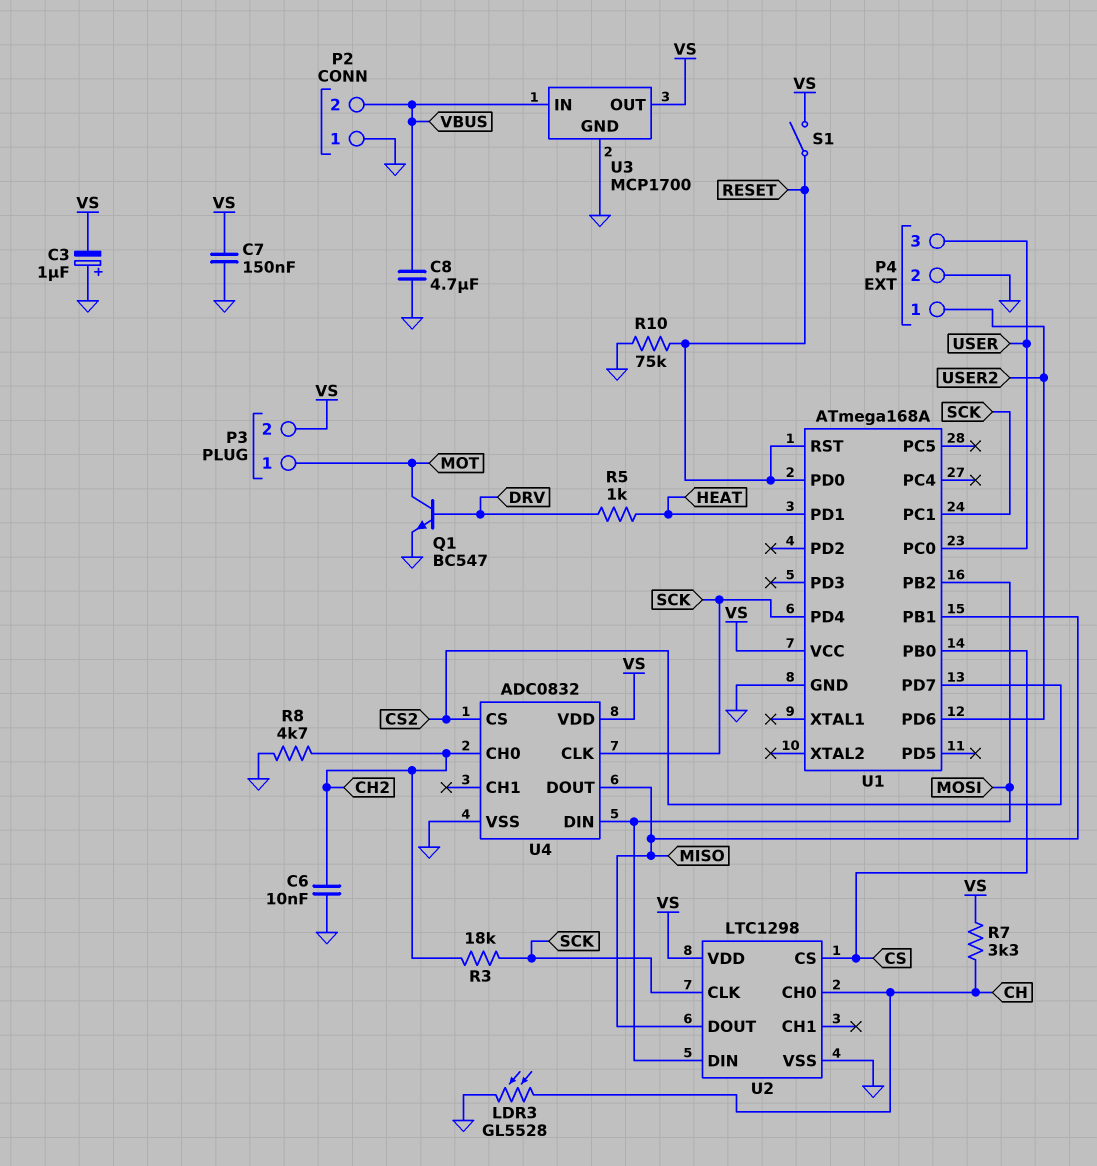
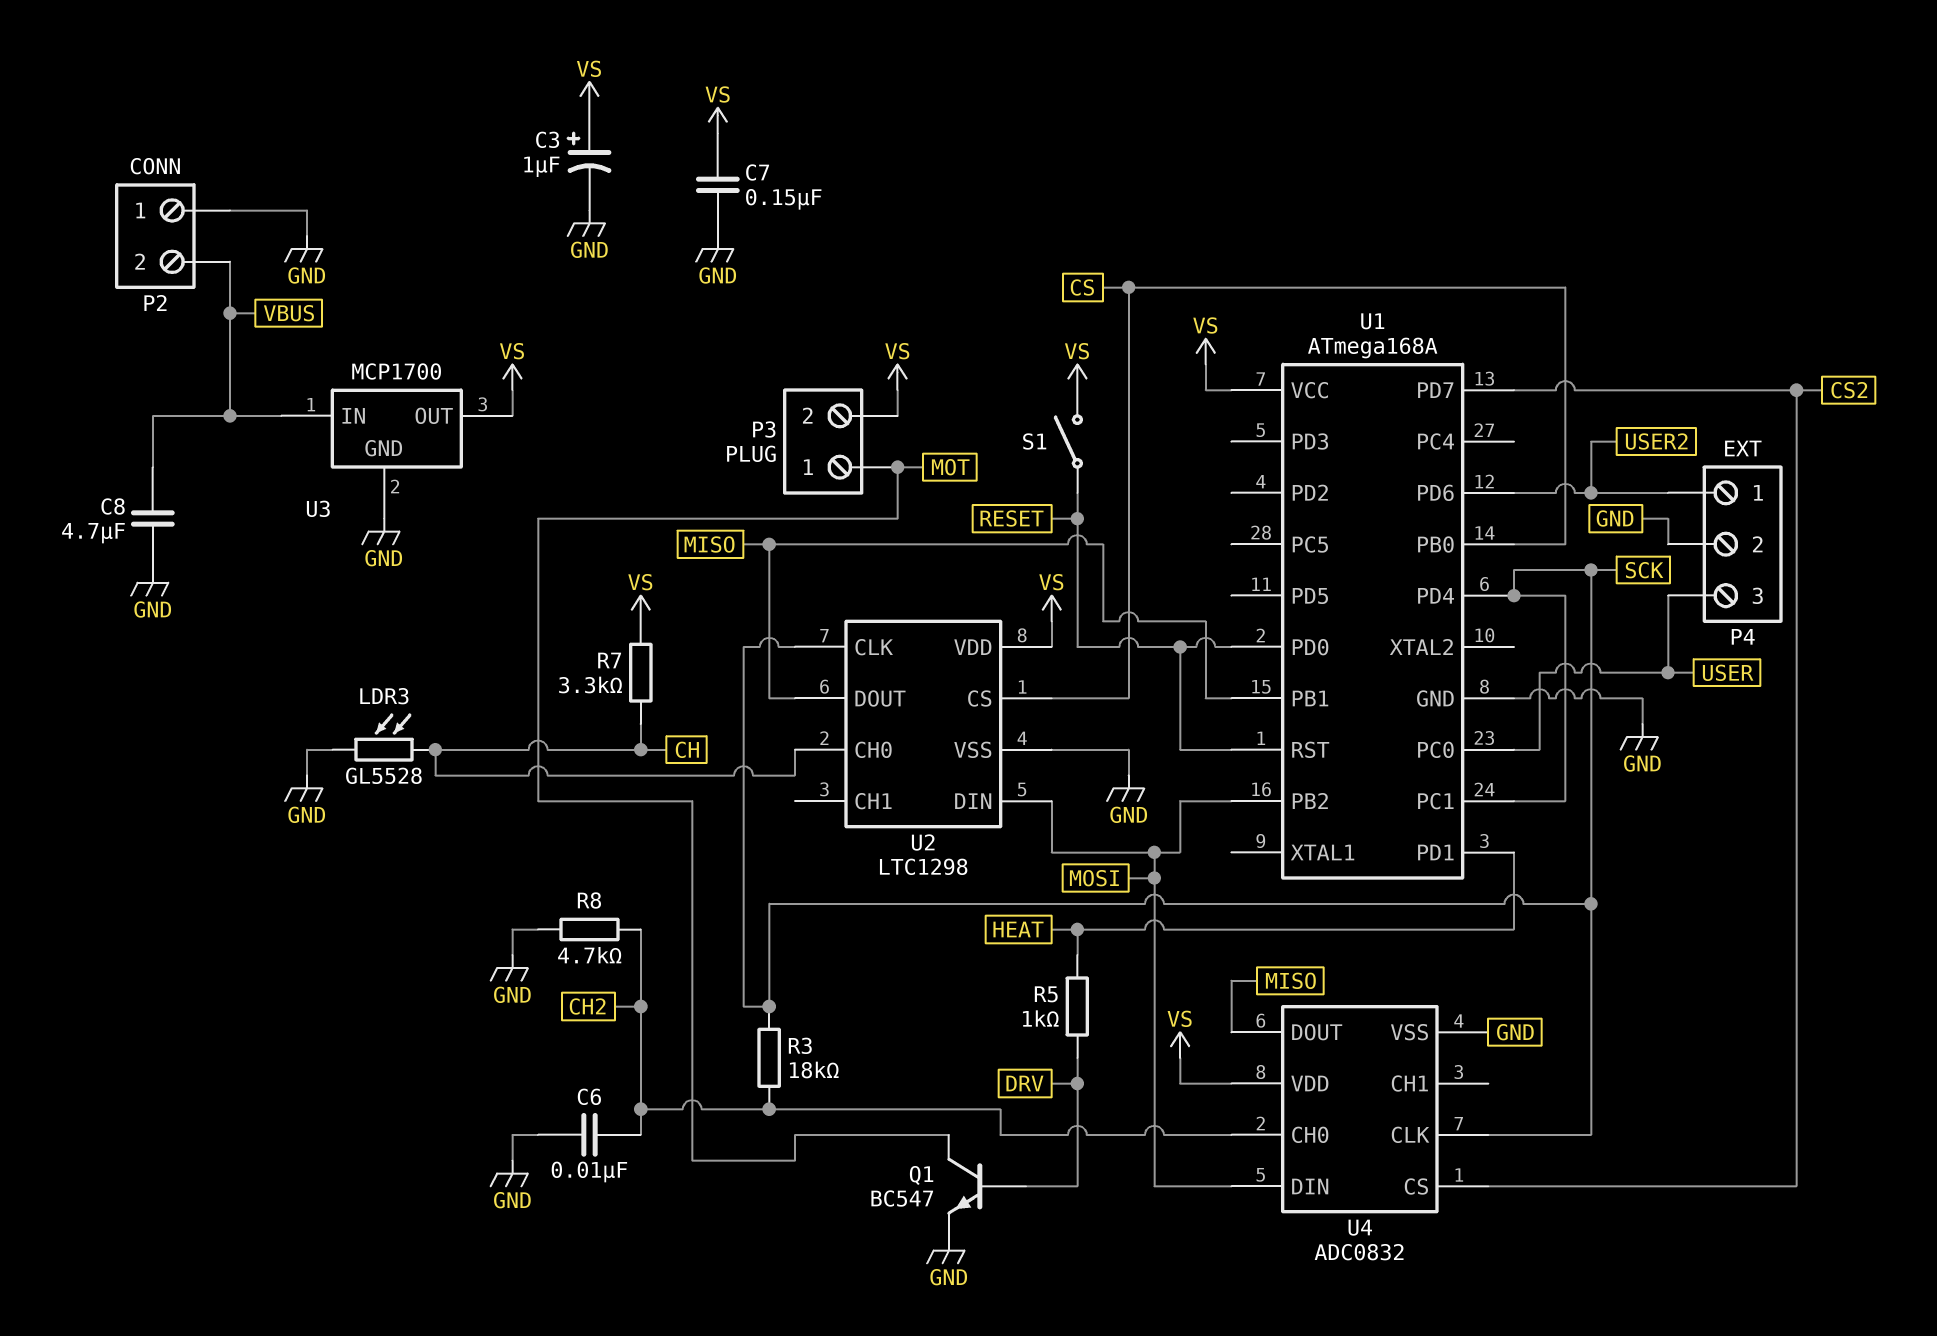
C3: 1uF (plus GND, minus VS) -> 1uF (plus VS, minus GND)
R10: 75k (GND, RESET) -> none

